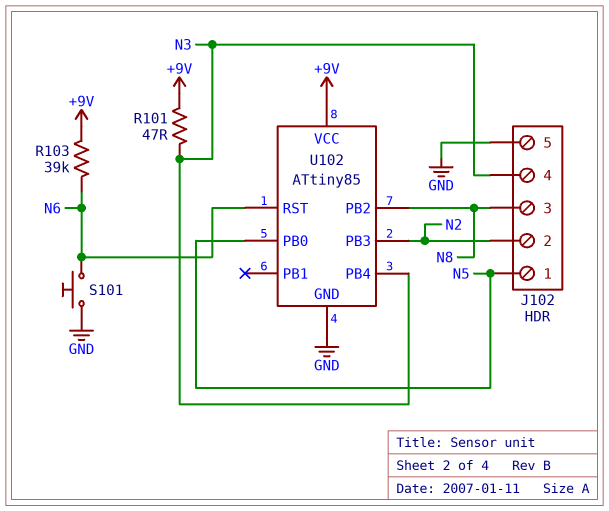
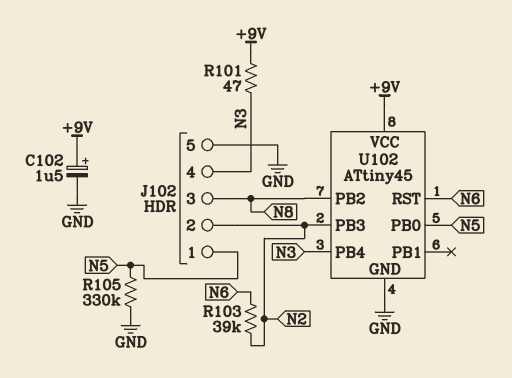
C102: none -> 1.5uF (plus +9V, minus GND)
R103: 39k (+9V, N6) -> 39k (N2, N6)
R105: none -> 330k (GND, N5)
S101: button (GND, N6) -> none
U102: ATtiny85 -> ATtiny45

